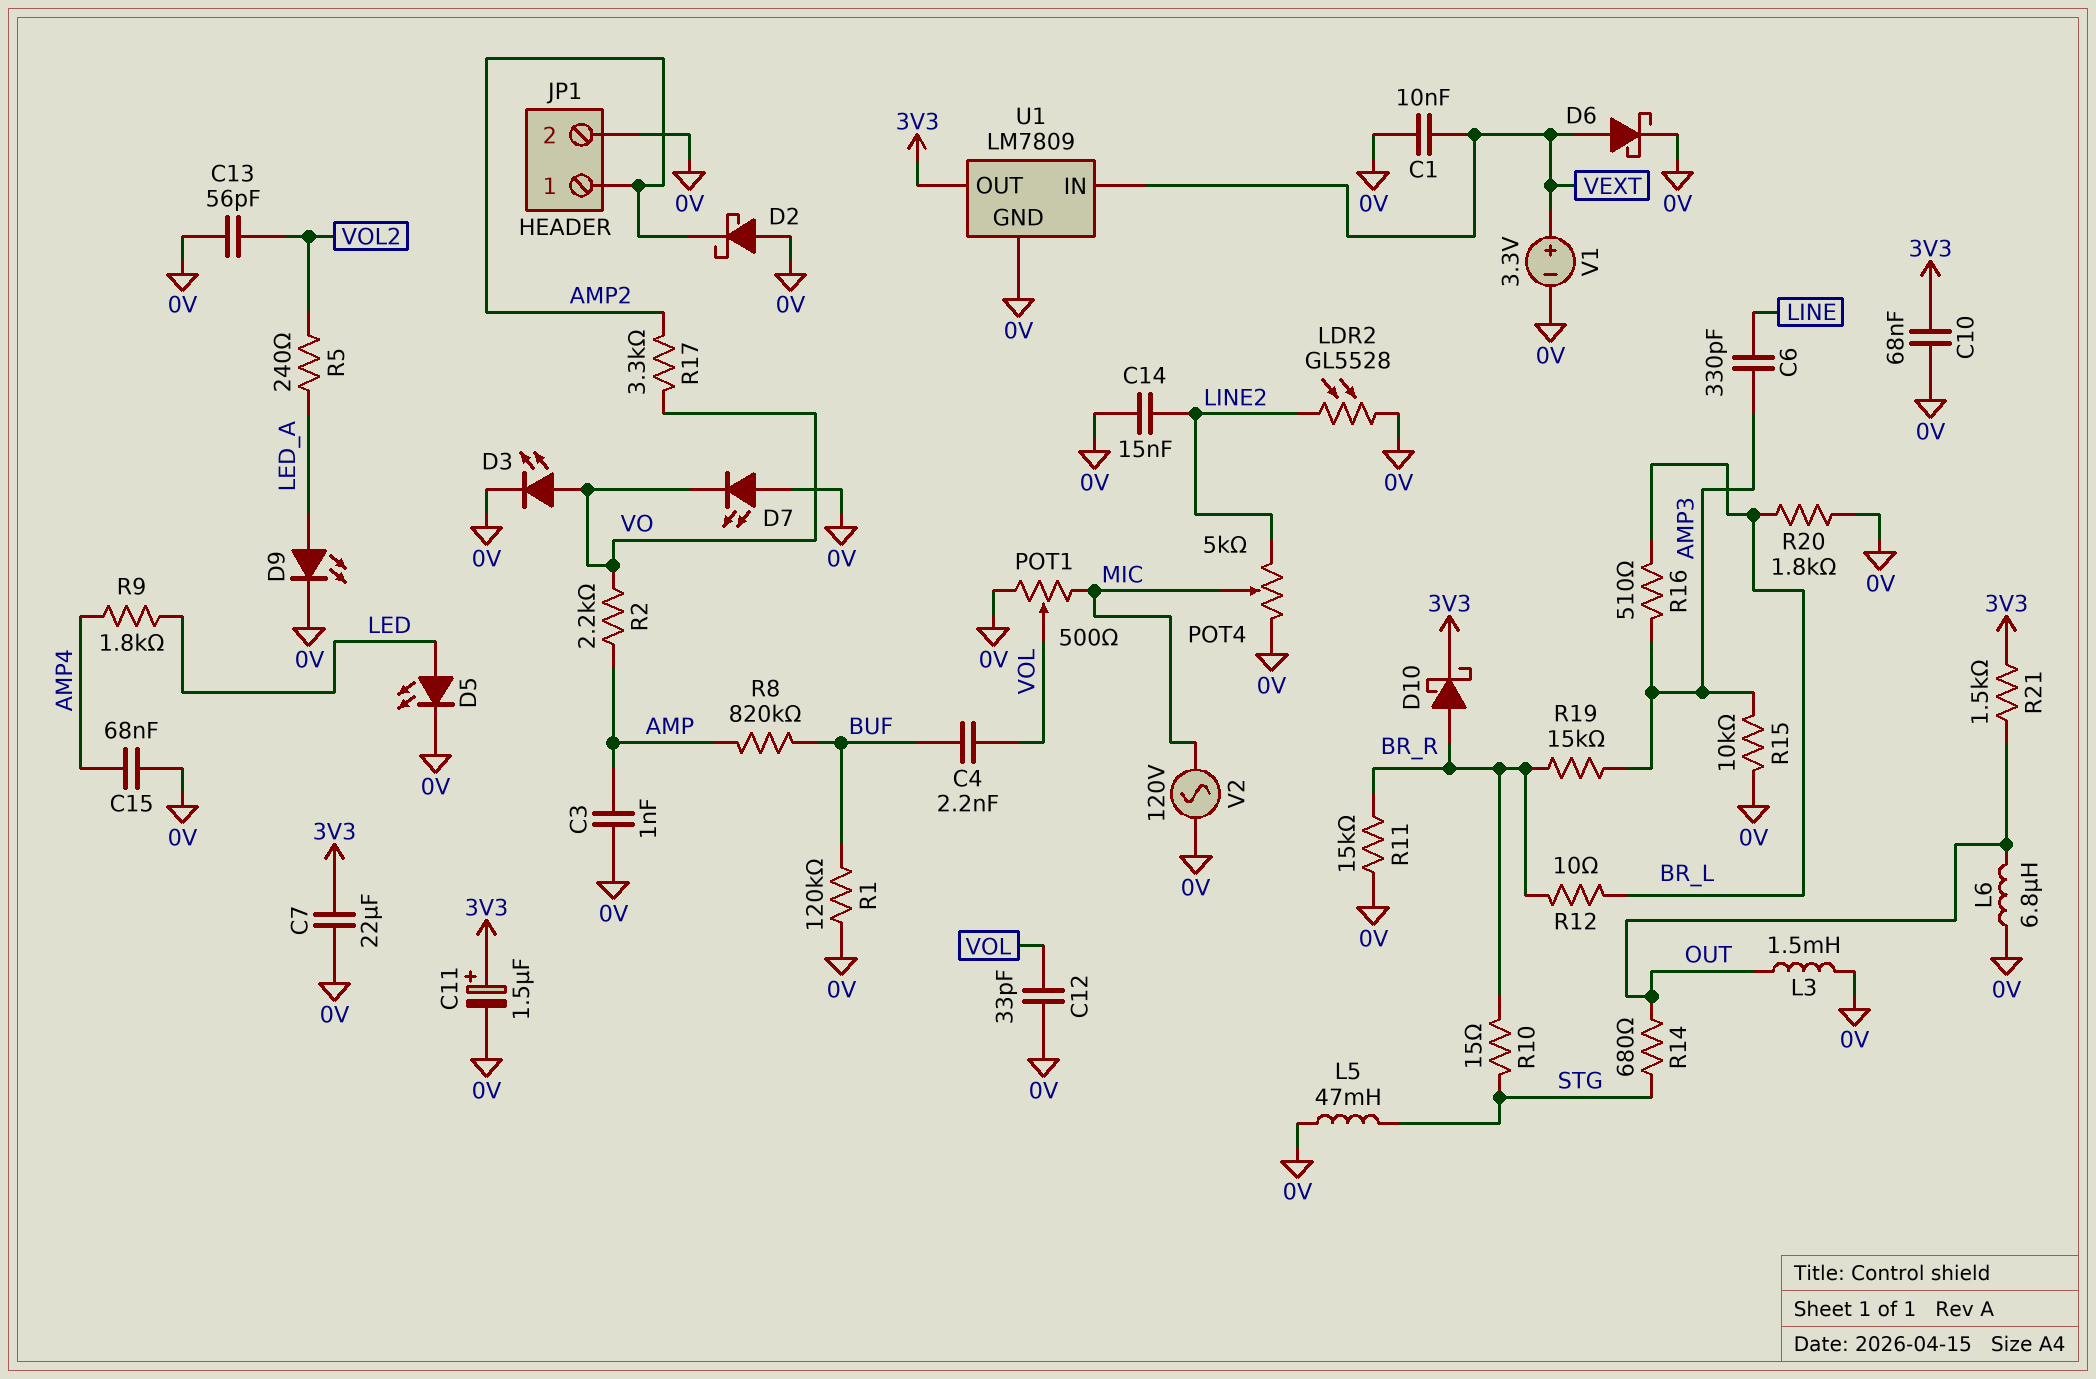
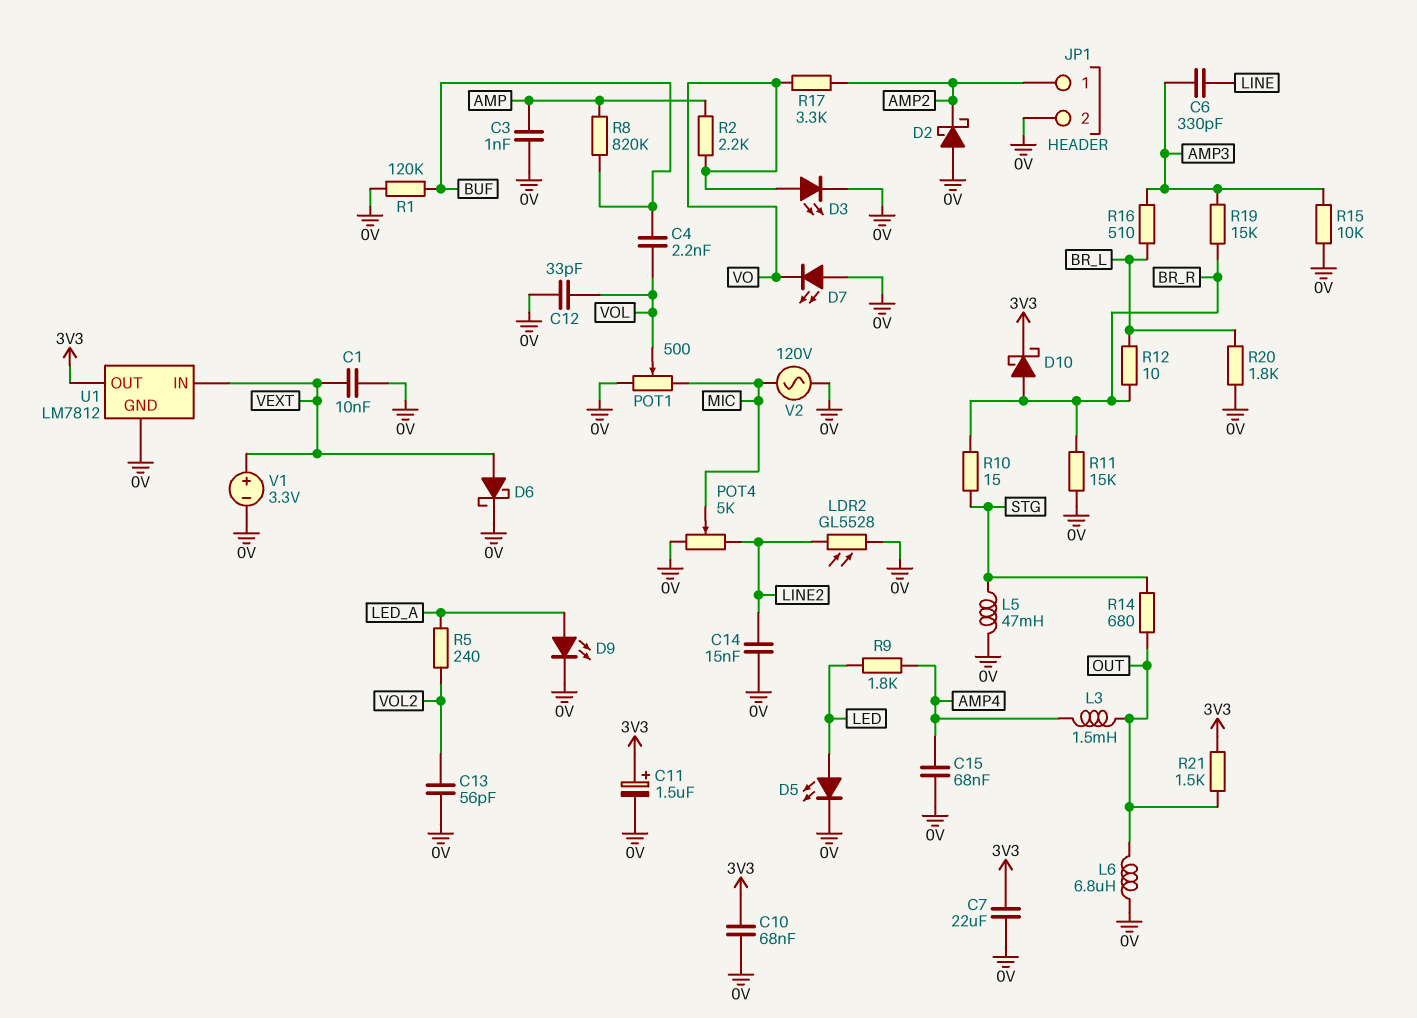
L3: 1.5mH (0V, OUT) -> 1.5mH (AMP4, OUT)
U1: LM7809 -> LM7812

